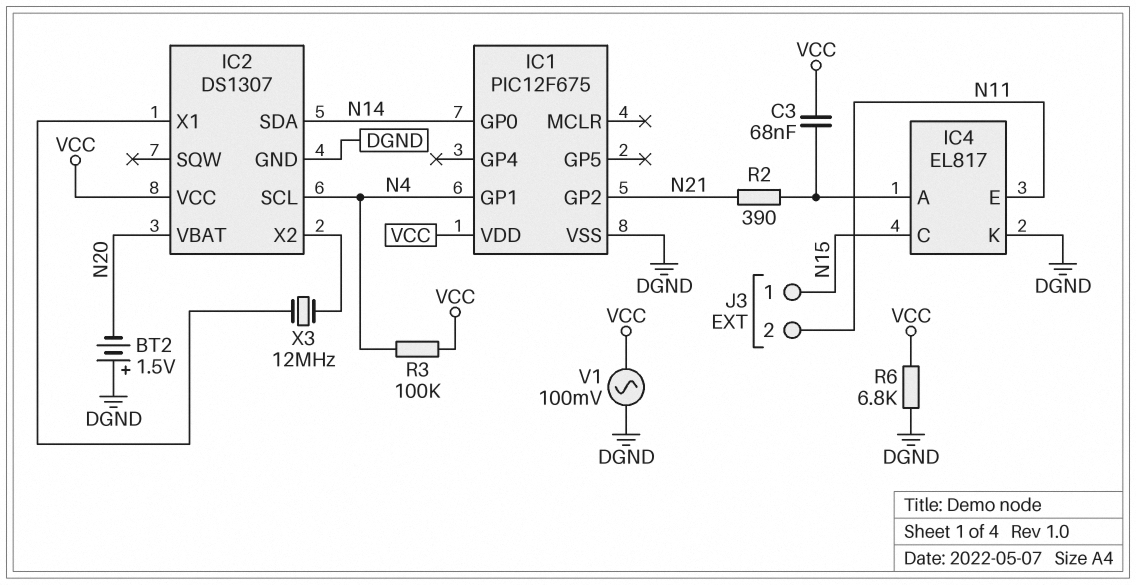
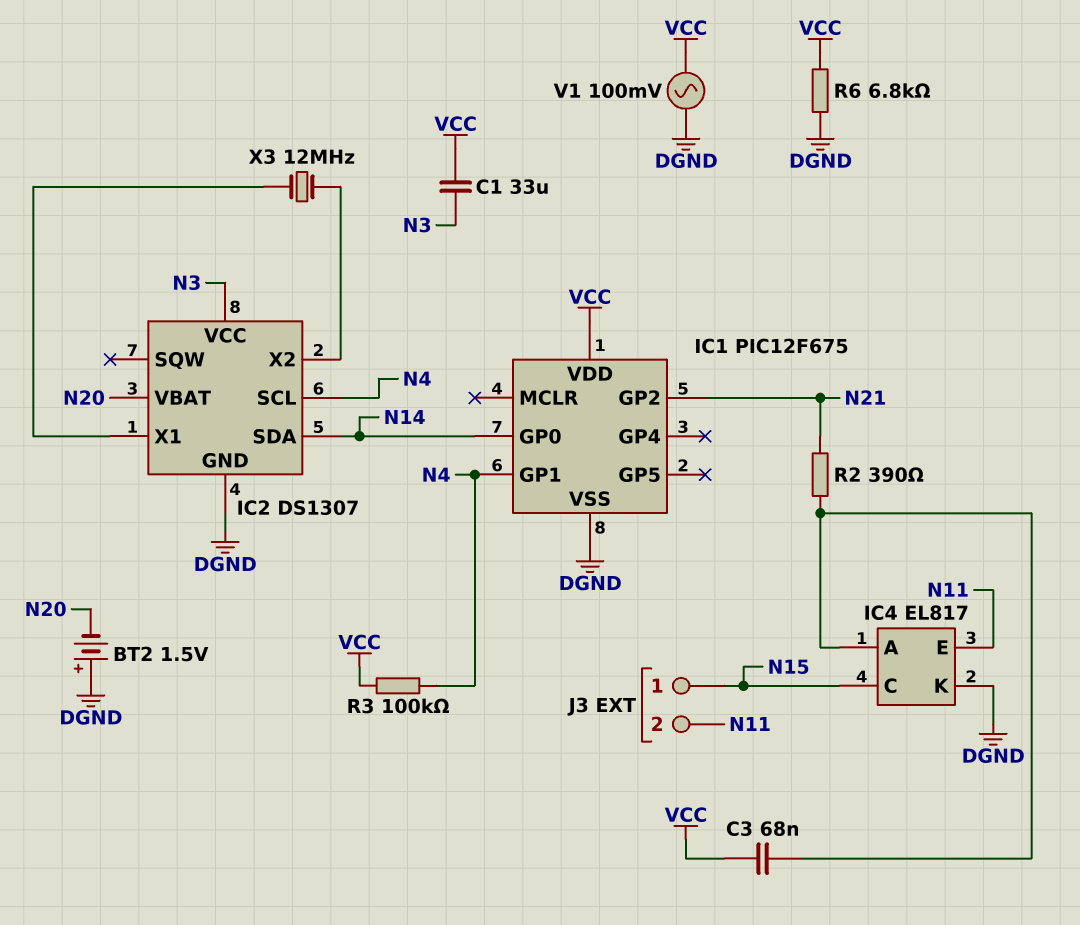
C1: none -> 33uF (N3, VCC)
IC2 pin VCC: VCC -> N3

